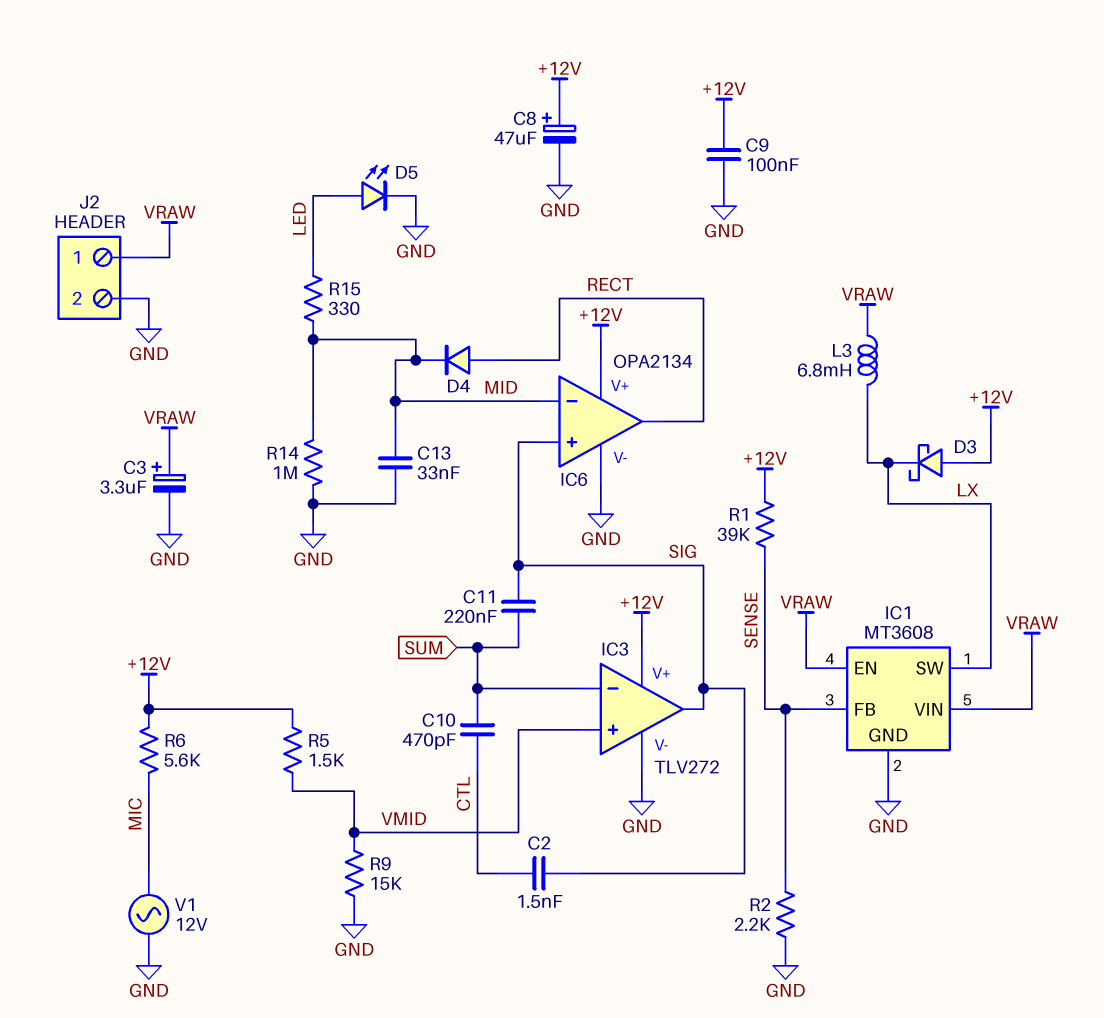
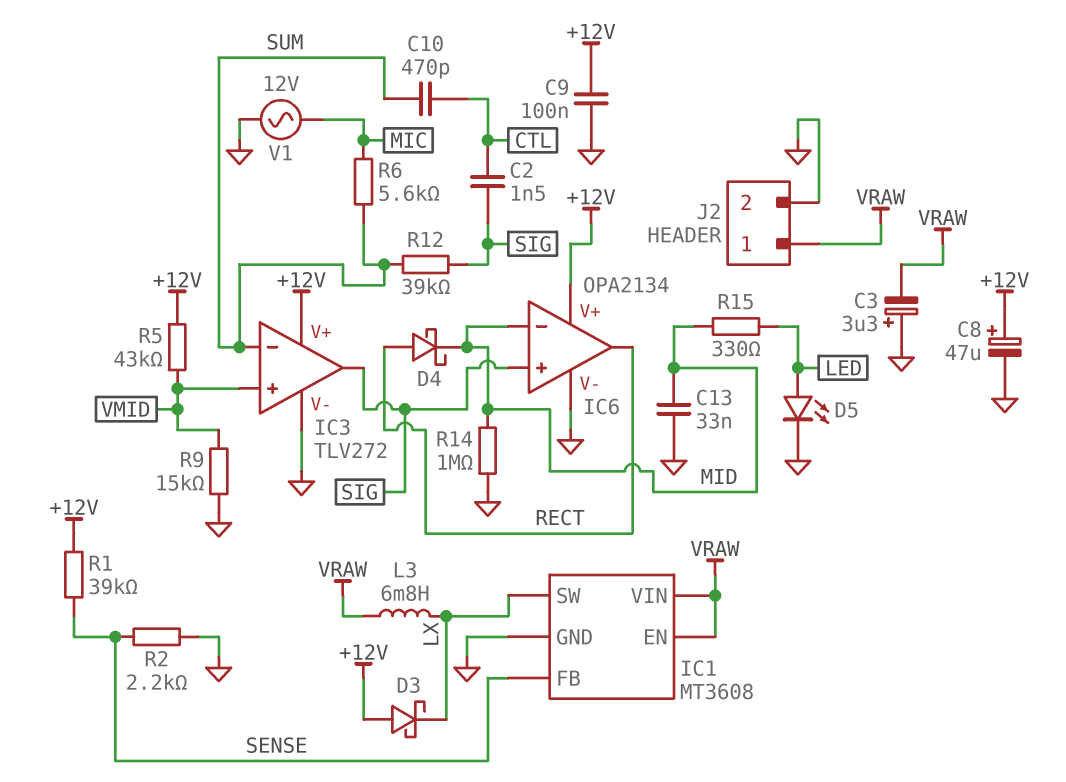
C3: 3.3uF (plus VRAW, minus GND) -> 3.3uF (plus GND, minus VRAW)
C11: 220nF (SIG, SUM) -> none
D4: diode (A RECT, K MID) -> schottky (A RECT, K MID)
R5: 1.5k (+12V, VMID) -> 43k (+12V, VMID)
R6: 5.6k (+12V, MIC) -> 5.6k (MIC, SUM)
R12: none -> 39k (SIG, SUM)

